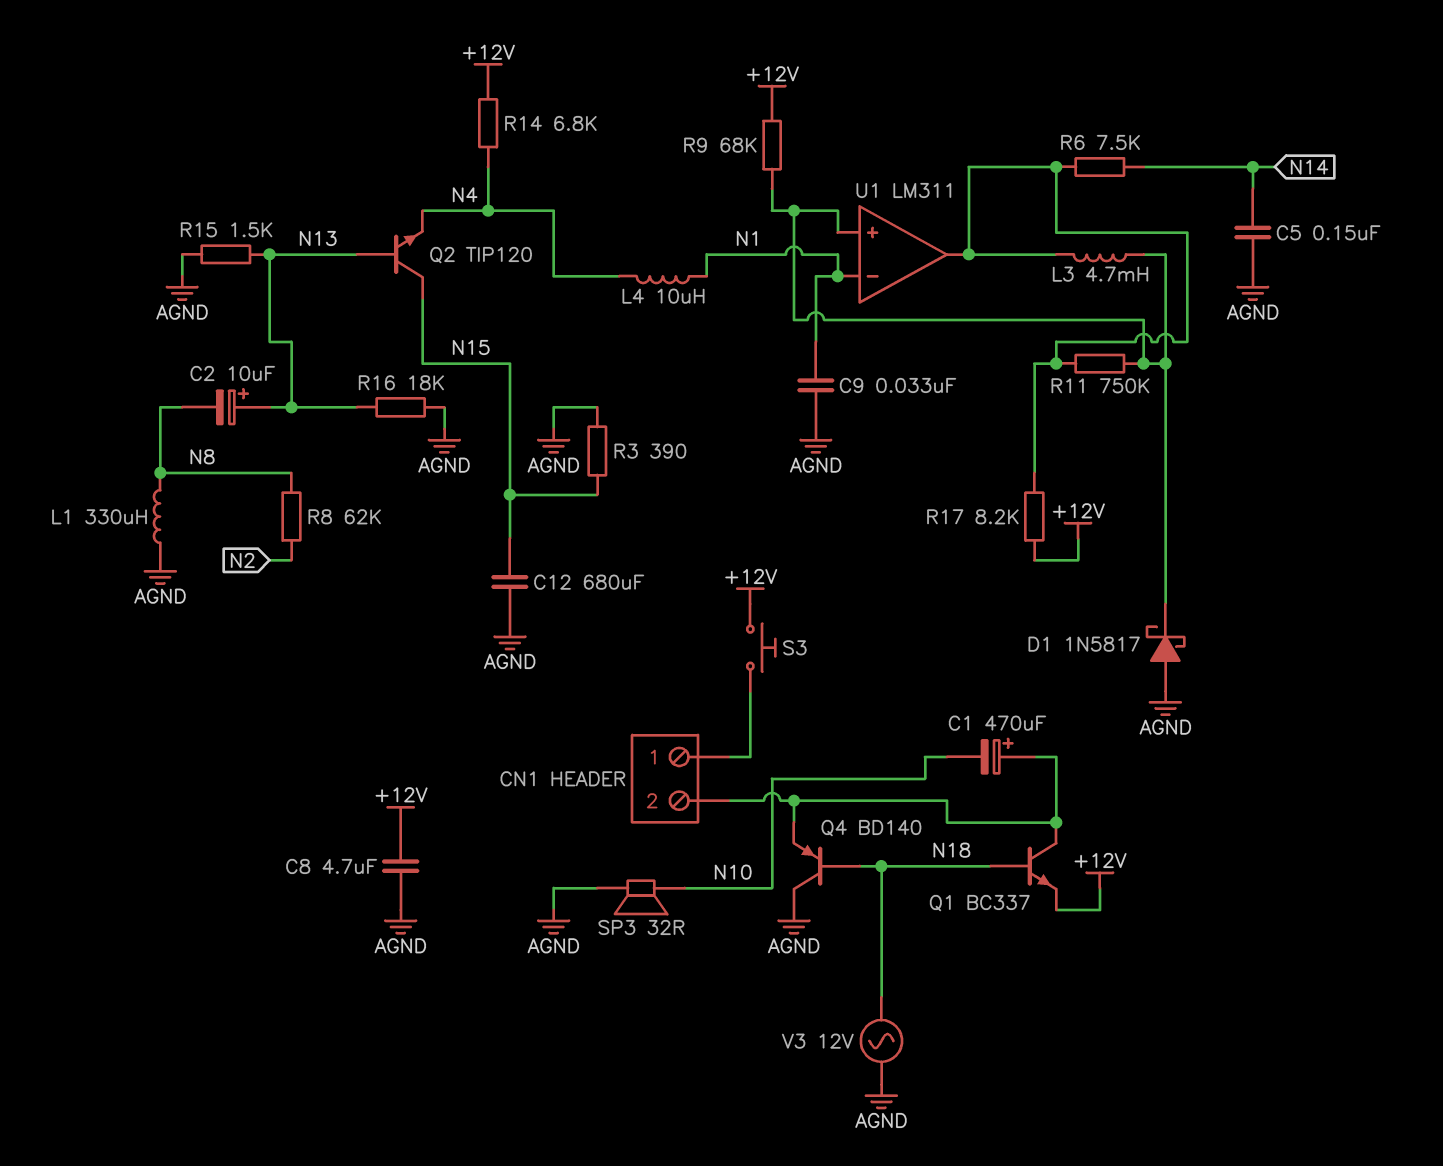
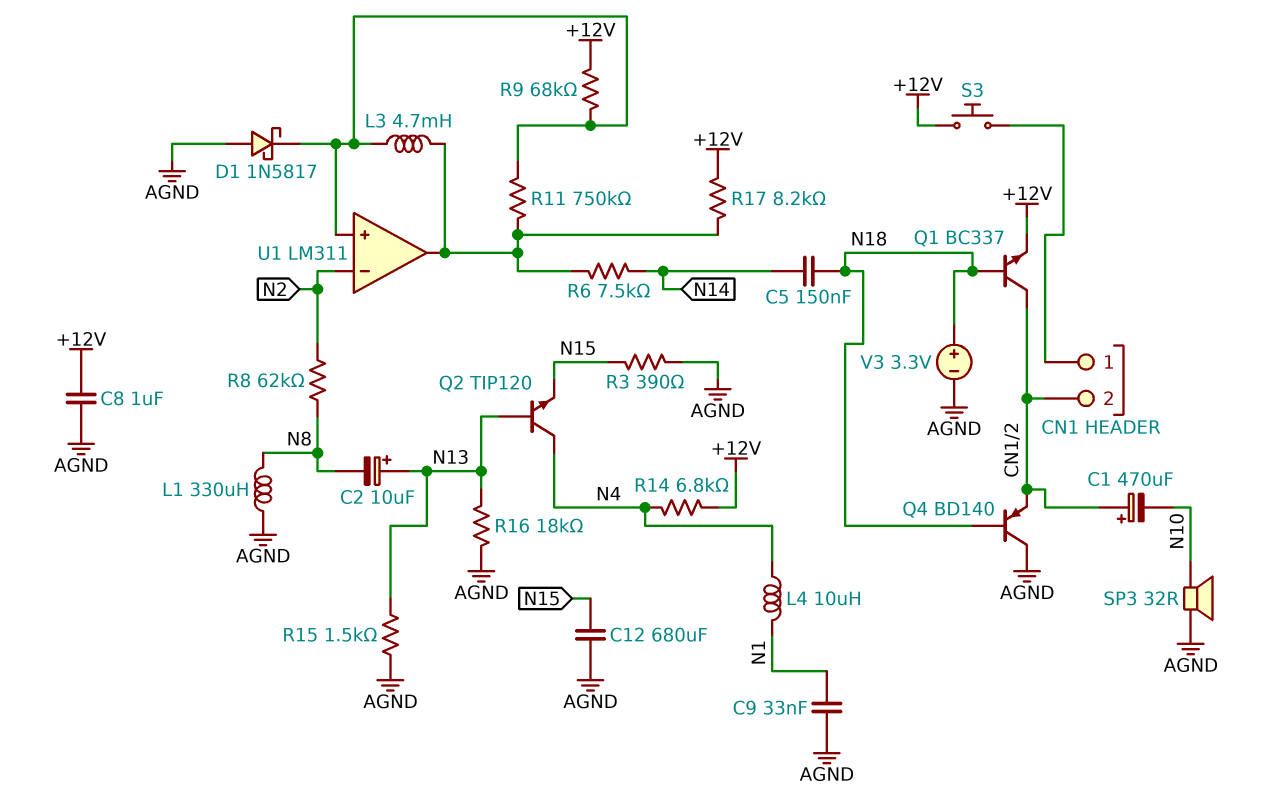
C5: 150nF (AGND, N14) -> 150nF (N14, N18)
C8: 4.7uF (+12V, AGND) -> 1uF (+12V, AGND)
Q2: NPN TIP120 (B N13, C N15, E N4) -> NPN TIP120 (B N13, C N4, E N15)
U1 pin in-: N1 -> N2
V3: AC 12V (AGND, N18) -> 3.3V (plus N18, minus AGND)

